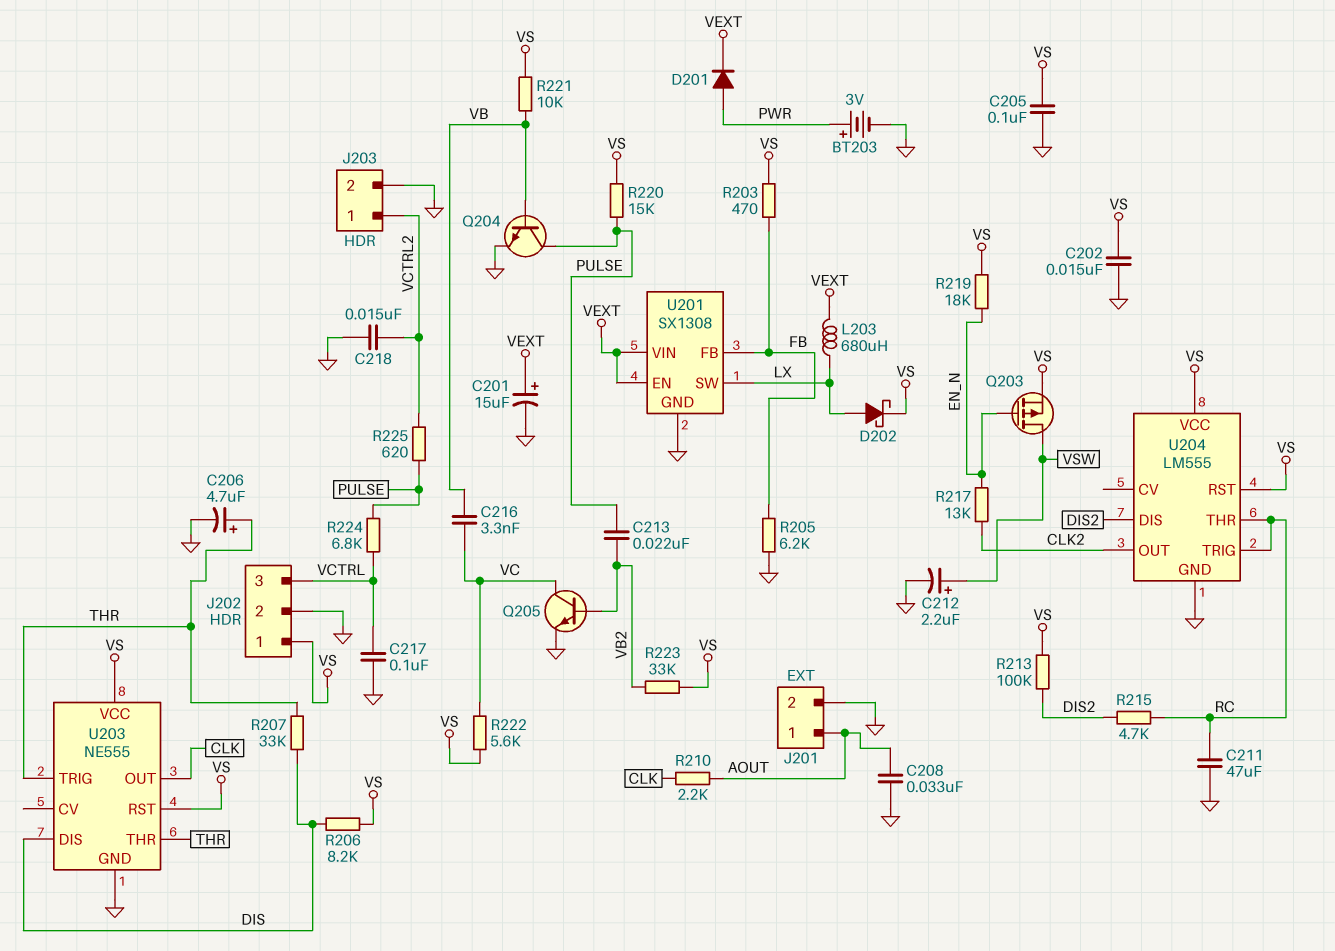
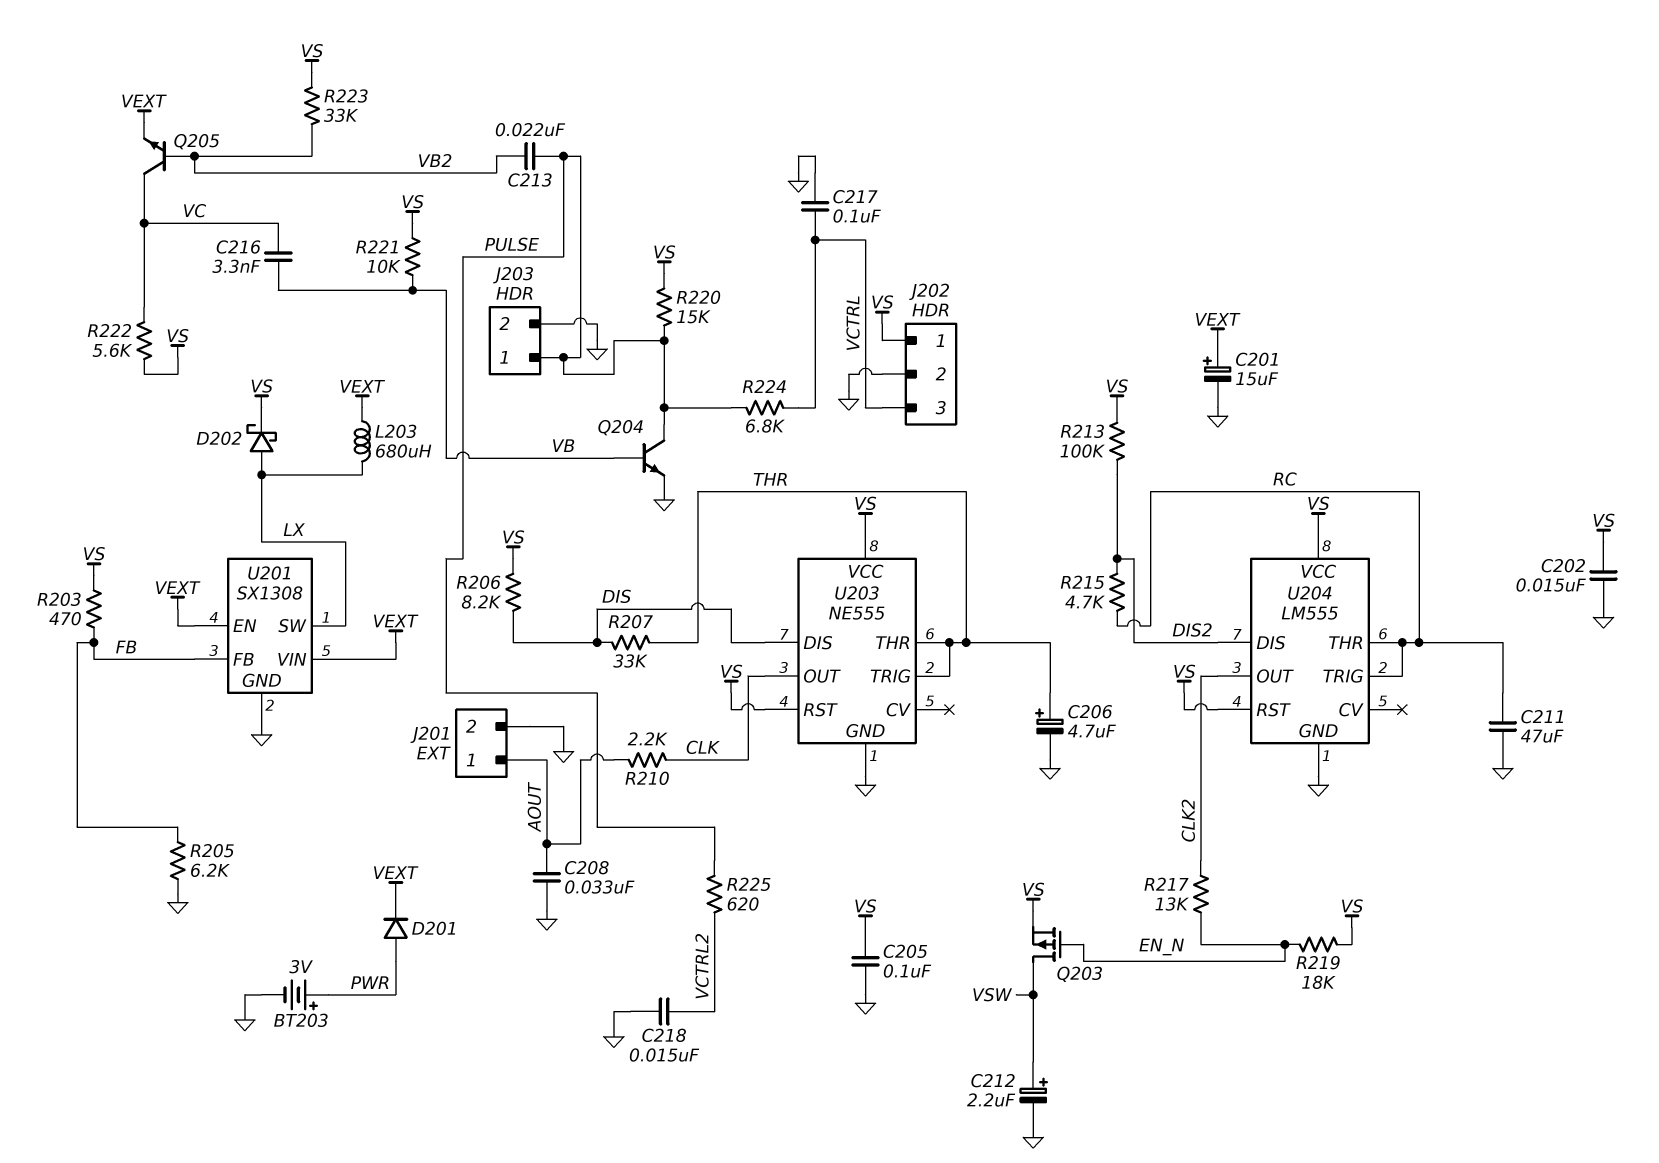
J203 pin 1: VCTRL2 -> PULSE
Q205: NPN (B VB2, C VC, E GND) -> NPN (B VB2, C VC, E VEXT)

